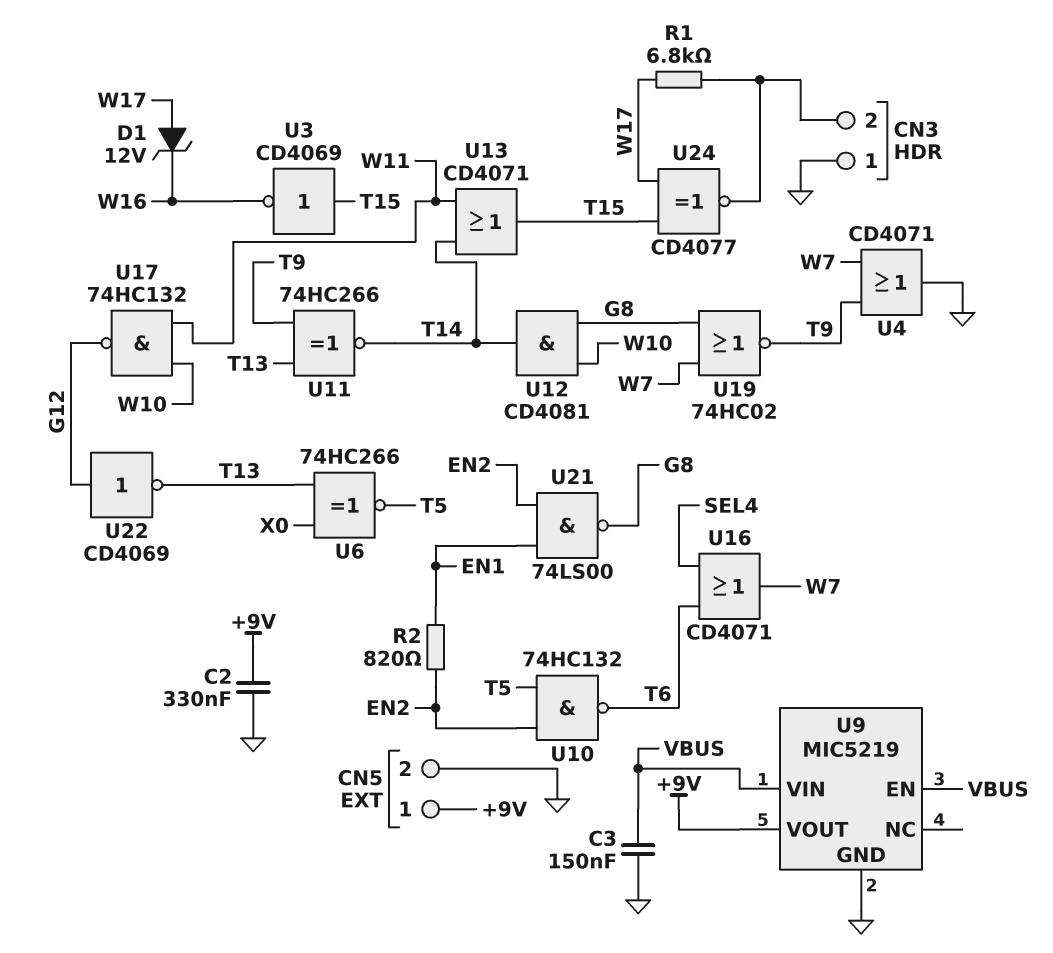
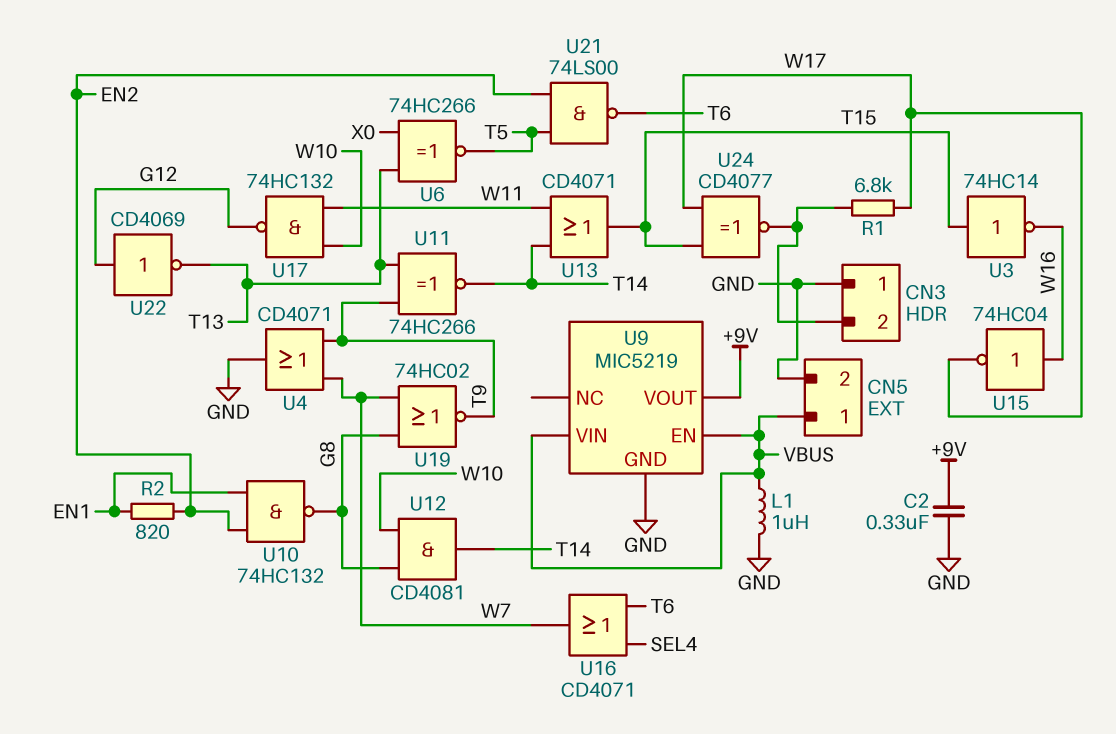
C3: 150nF (GND, VBUS) -> none
CN5 pin 1: +9V -> VBUS
D1: zener 12V (A W17, K W16) -> none
L1: none -> 1uH (GND, VBUS)
U3: NOT CD4069 (in T15, out W16) -> NOT 74HC14 (in T15, out W16)
U10: NAND 74HC132 (in EN2, in T5, out T6) -> NAND 74HC132 (in EN1, in EN2, out G8)
U15: none -> NOT 74HC04 (in W16, out W17)
U21: NAND 74LS00 (in EN1, in EN2, out G8) -> NAND 74LS00 (in EN2, in T5, out T6)

